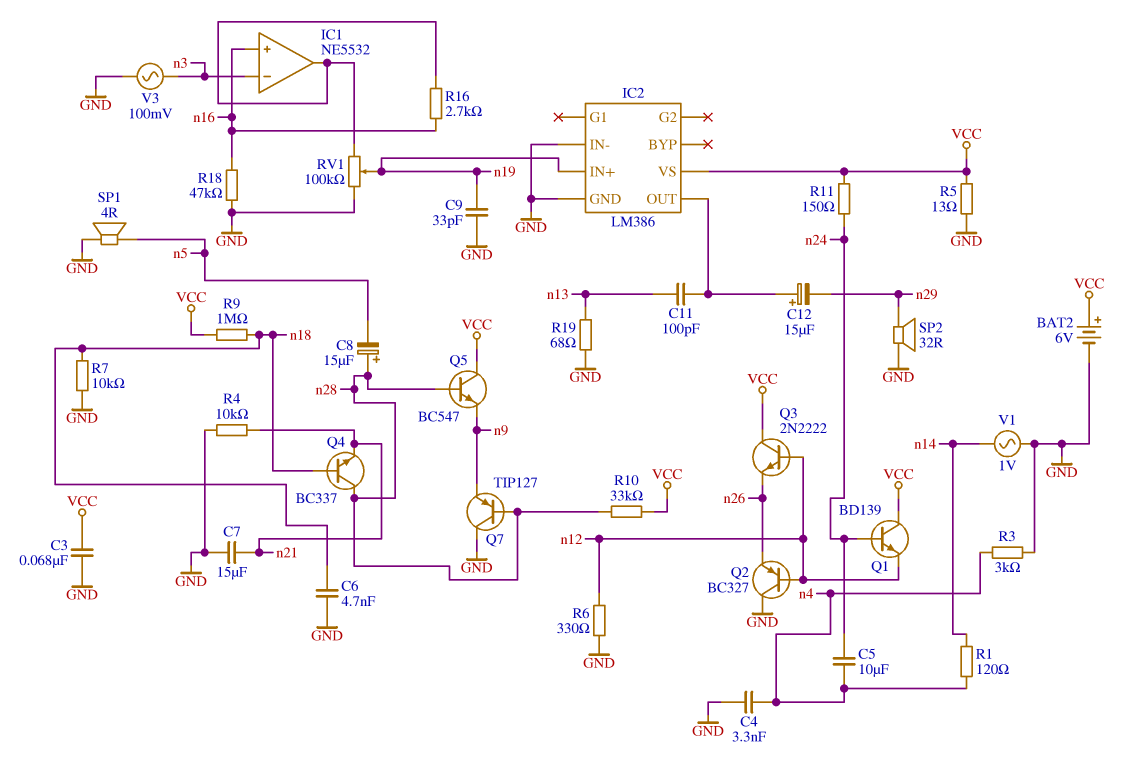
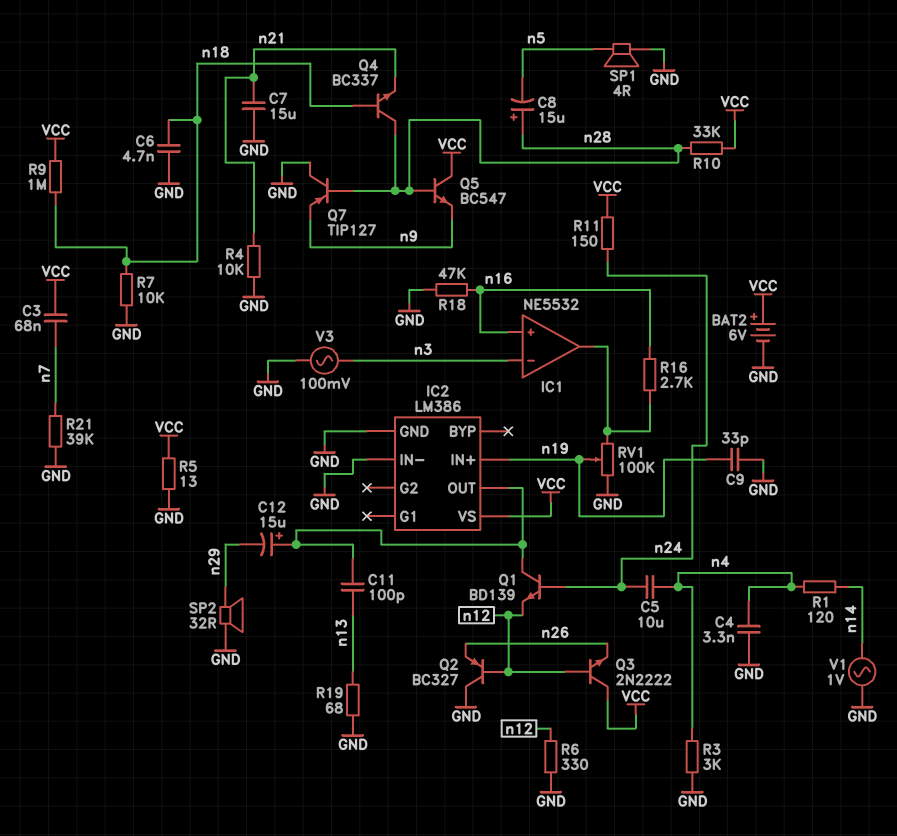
C3: 68nF (GND, VCC) -> 68nF (VCC, n7)
Q1: NPN BD139 (B n24, C VCC, E n12) -> NPN BD139 (B n24, C IC2/OUT, E n12)
R21: none -> 39k (GND, n7)

